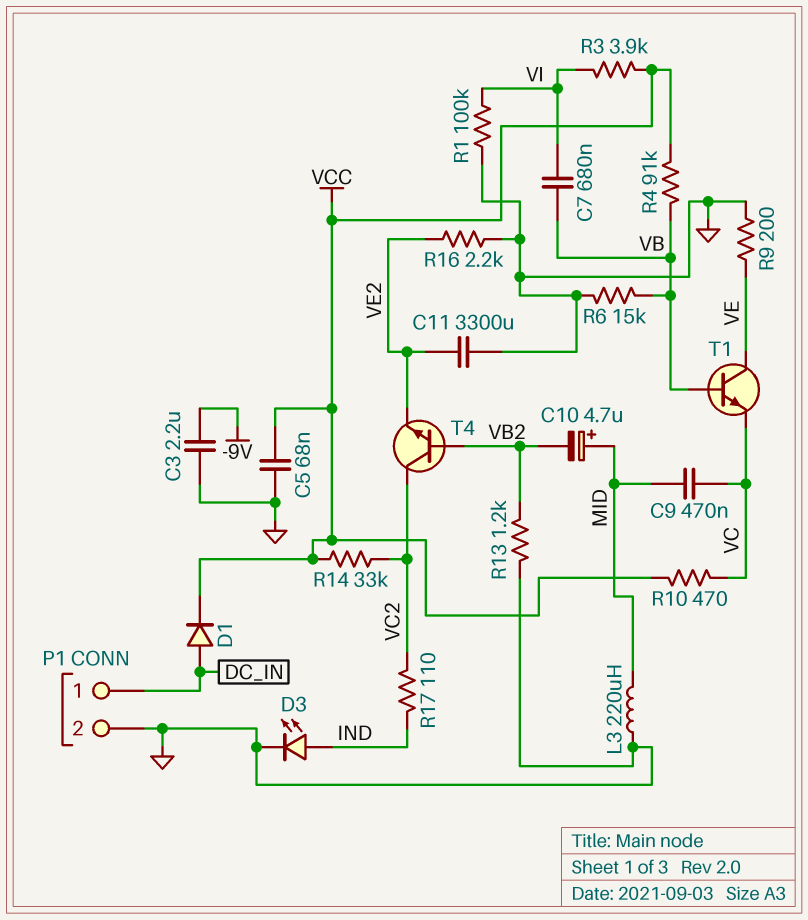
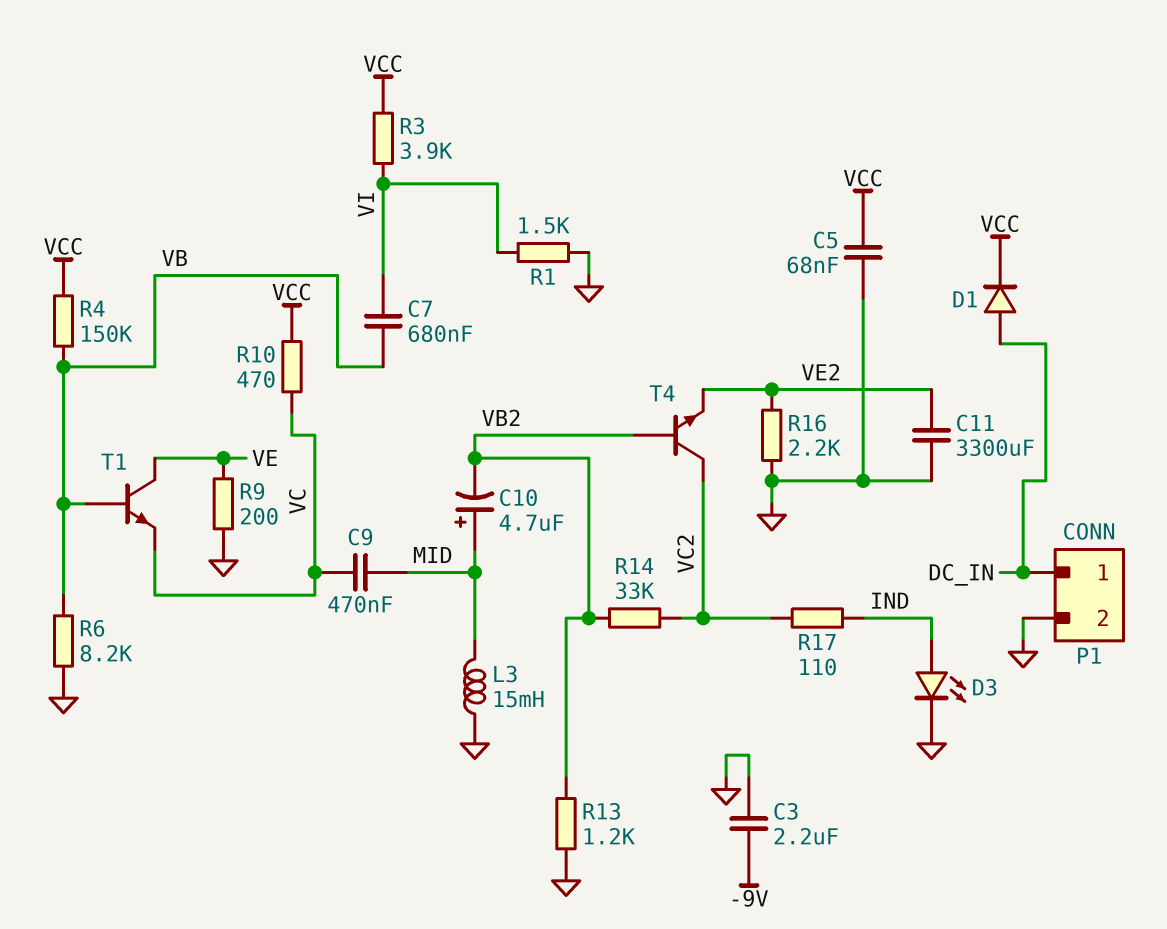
L3: 220uH (GND, MID) -> 15mH (GND, MID)
R1: 100k (GND, VI) -> 1.5k (GND, VI)
R4: 91k (VB, VCC) -> 150k (VB, VCC)
R6: 15k (GND, VB) -> 8.2k (GND, VB)
R14: 33k (VC2, VCC) -> 33k (VB2, VC2)

